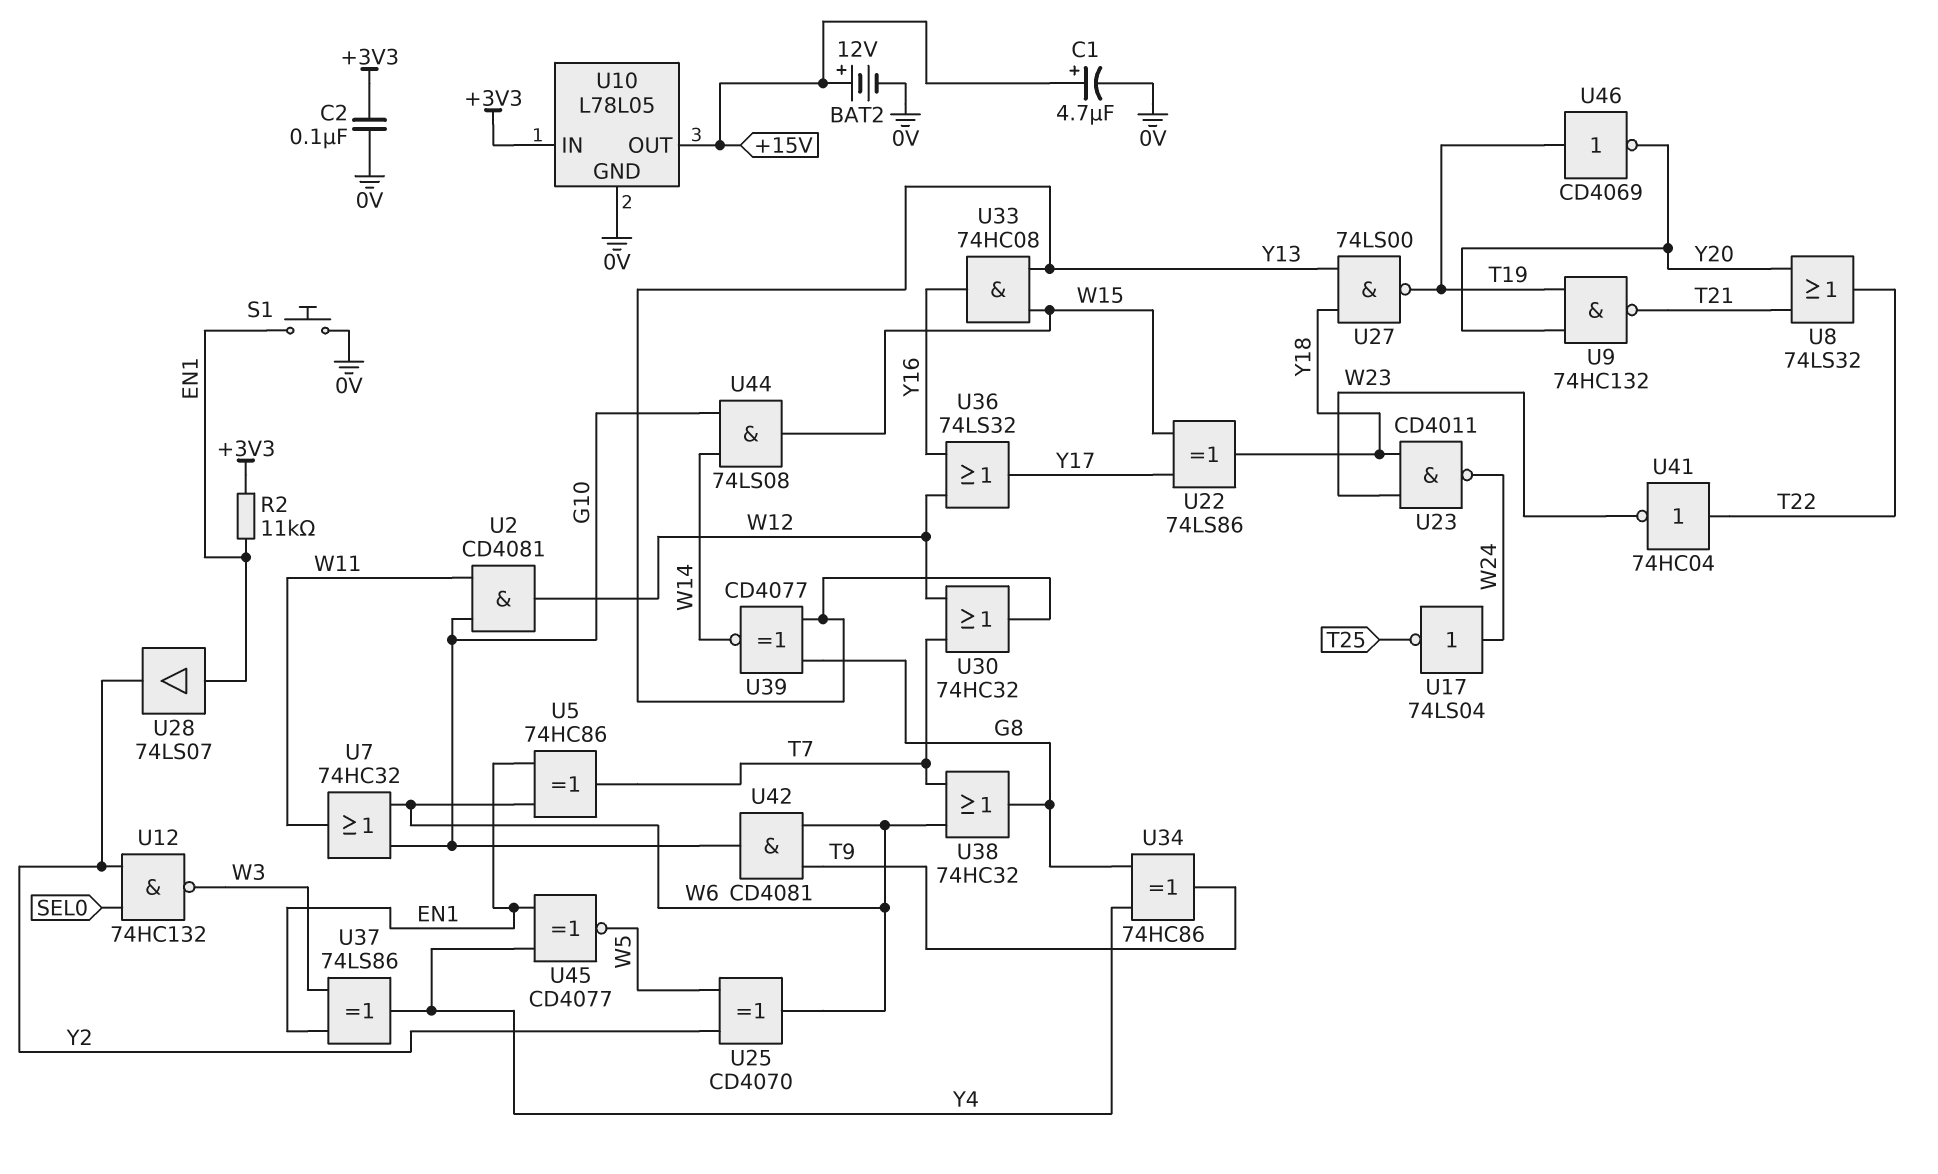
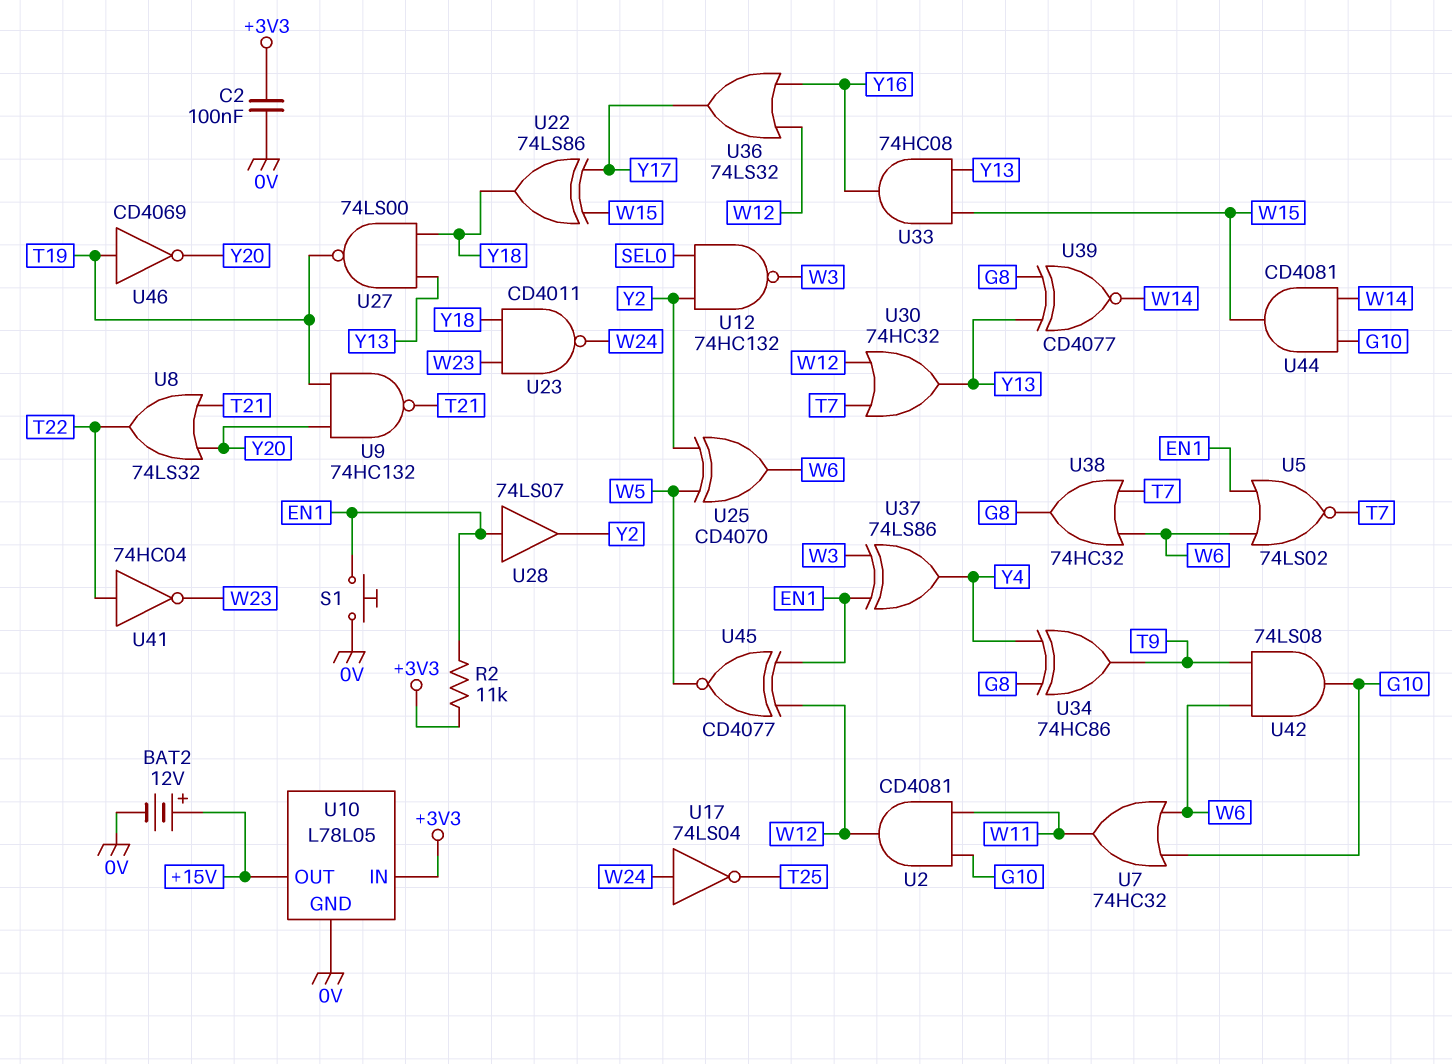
C1: 4.7uF (plus +15V, minus 0V) -> none
U5: XOR 74HC86 (in EN1, in W6, out T7) -> NOR 74LS02 (in EN1, in W6, out T7)
U42: AND CD4081 (in T9, in W6, out G10) -> AND 74LS08 (in T9, in W6, out G10)
U44: AND 74LS08 (in G10, in W14, out W15) -> AND CD4081 (in G10, in W14, out W15)
U45: XNOR CD4077 (in EN1, in Y4, out W5) -> XNOR CD4077 (in EN1, in W12, out W5)

